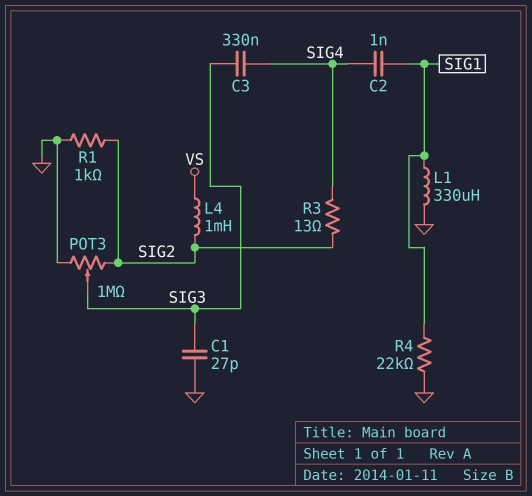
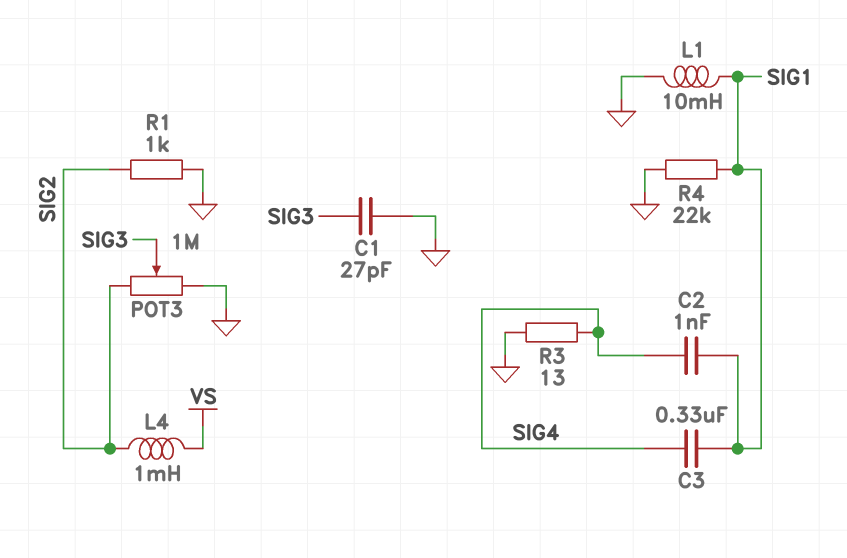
C3: 330nF (SIG3, SIG4) -> 330nF (SIG1, SIG4)
L1: 330uH (GND, SIG1) -> 10mH (GND, SIG1)
R3: 13 (SIG2, SIG4) -> 13 (GND, SIG4)

